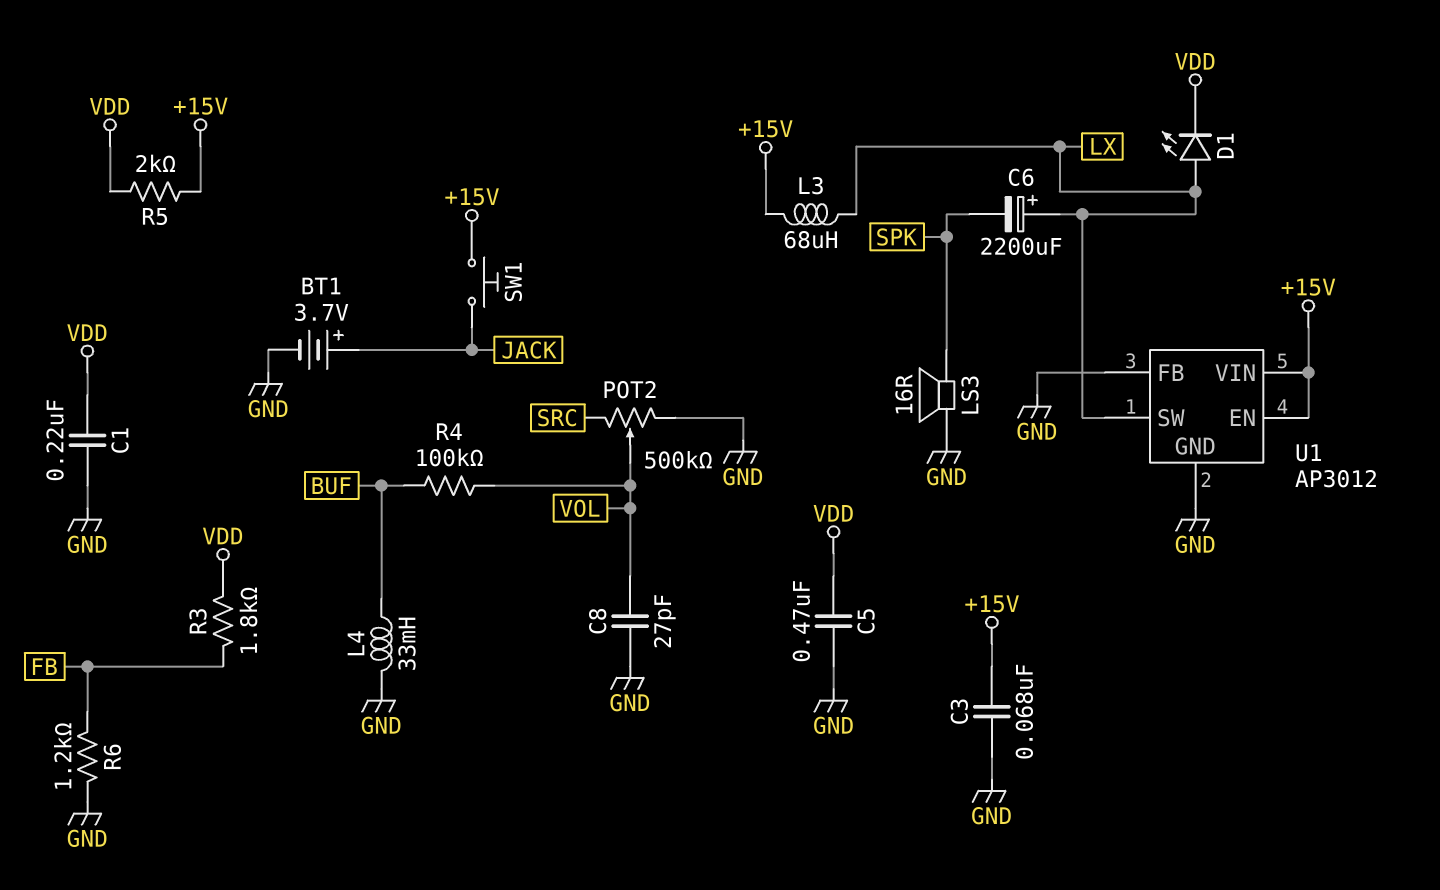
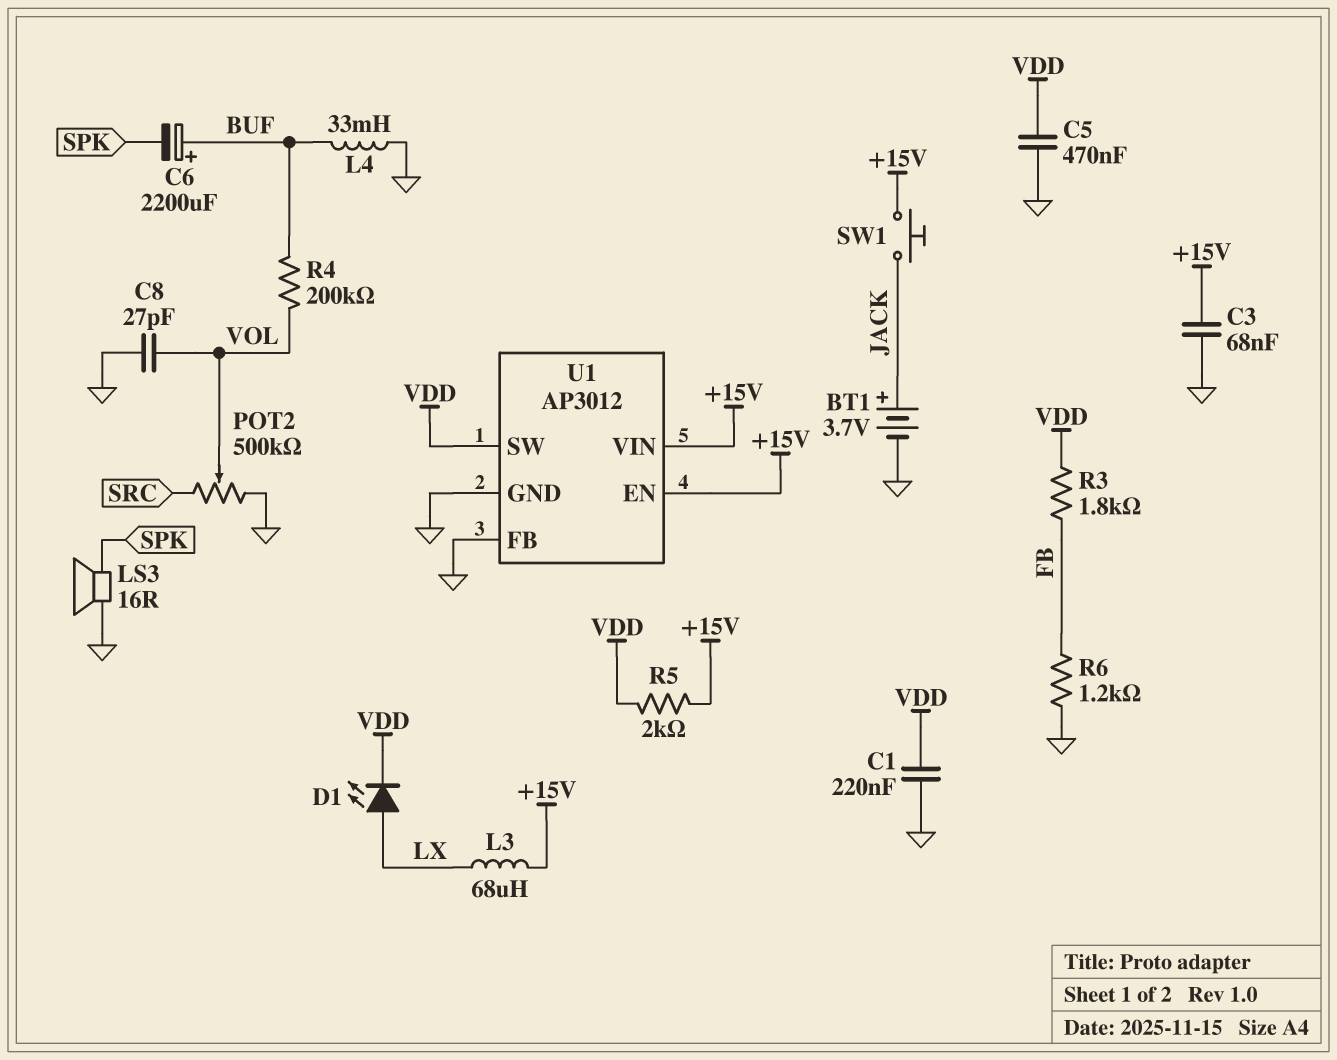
C6: 2200uF (plus LX, minus SPK) -> 2200uF (plus BUF, minus SPK)
R4: 100k (BUF, VOL) -> 200k (BUF, VOL)
U1 pin SW: LX -> VDD

